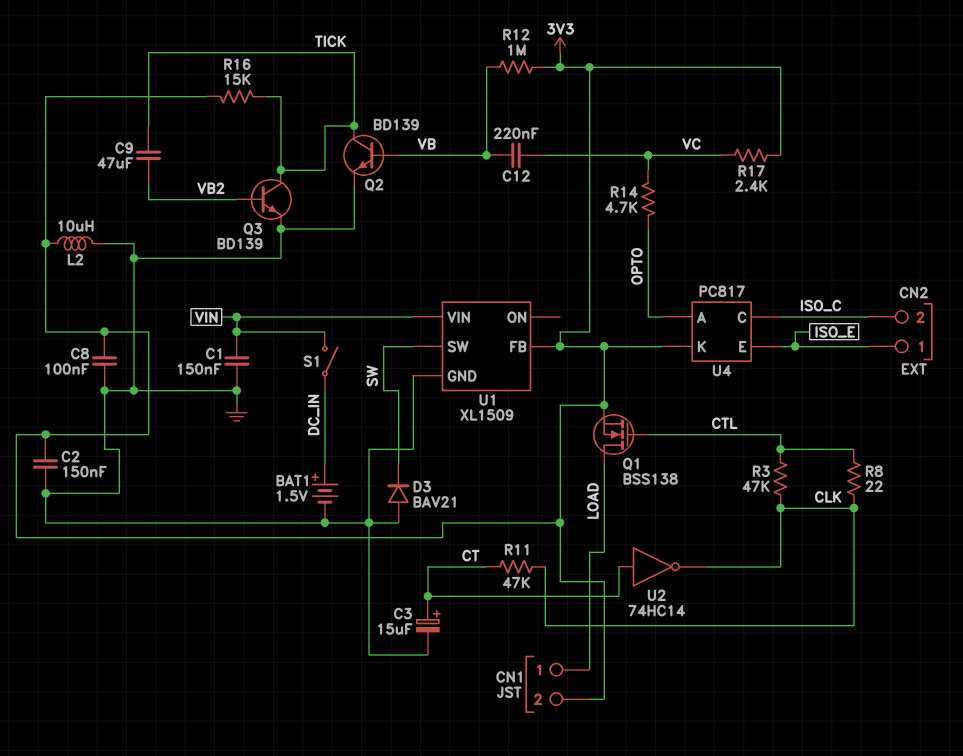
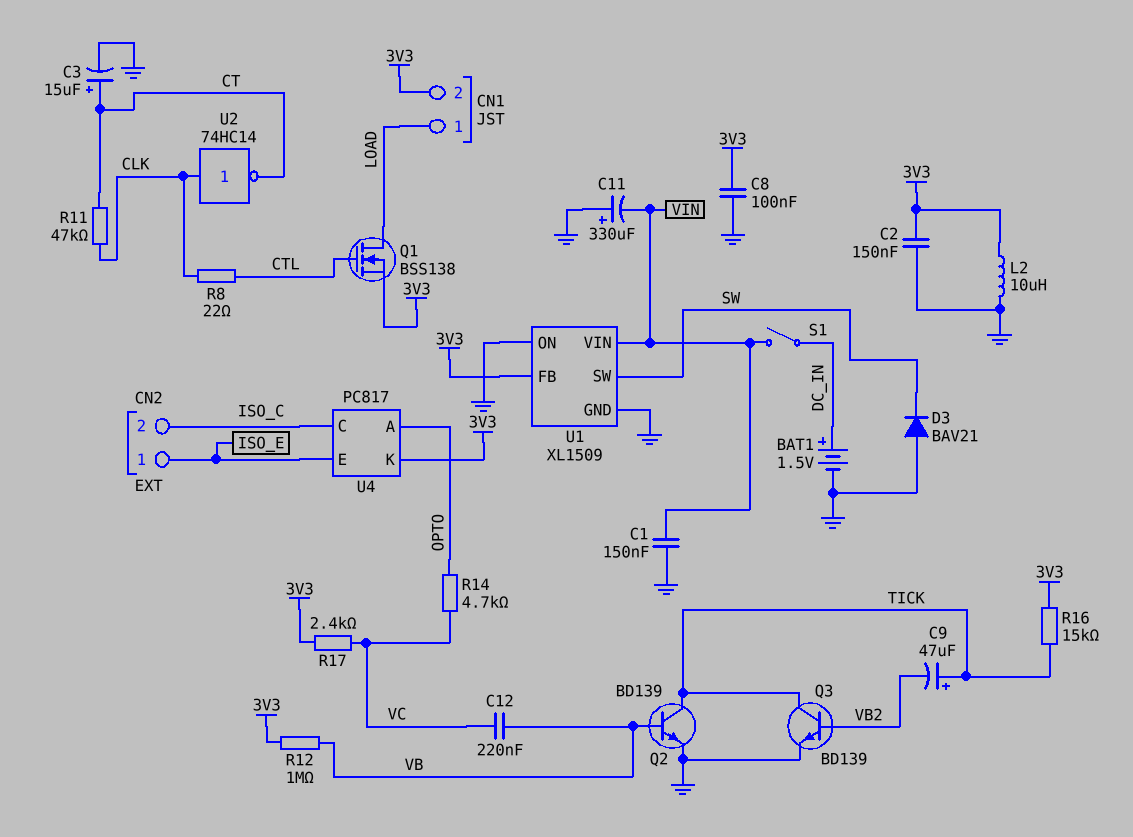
C9: 47uF (TICK, VB2) -> 47uF (plus TICK, minus VB2)
C11: none -> 330uF (plus GND, minus VIN)
R3: 47k (CLK, CTL) -> none
U1 pin ON: none -> GND
U2: NOT 74HC14 (in CT, out CLK) -> NOT 74HC14 (in CLK, out CT)

